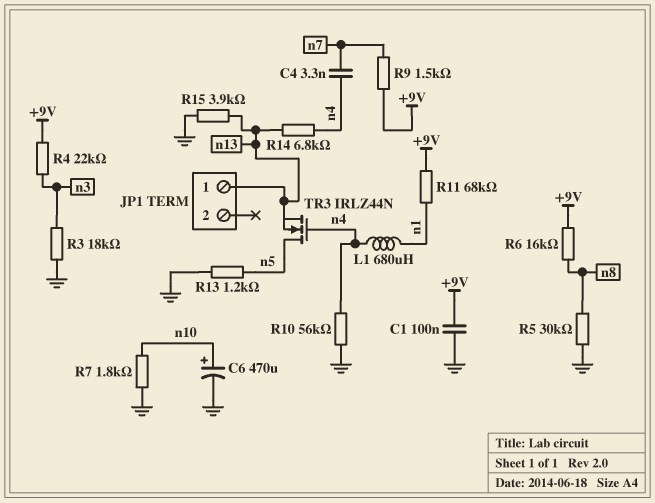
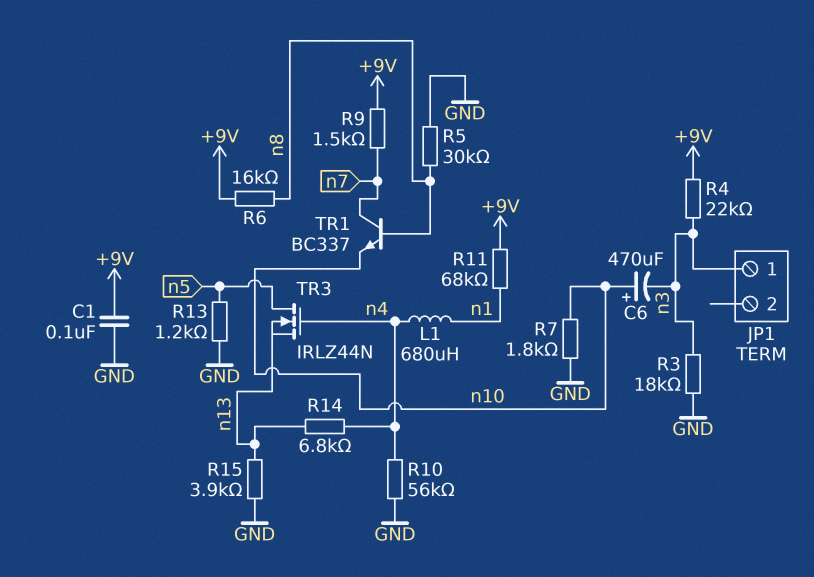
C4: 3.3nF (n4, n7) -> none
C6: 470uF (plus n10, minus GND) -> 470uF (plus n10, minus n3)
JP1 pin 1: n13 -> n3
TR1: none -> NPN BC337 (B n8, C n7, E n10)

